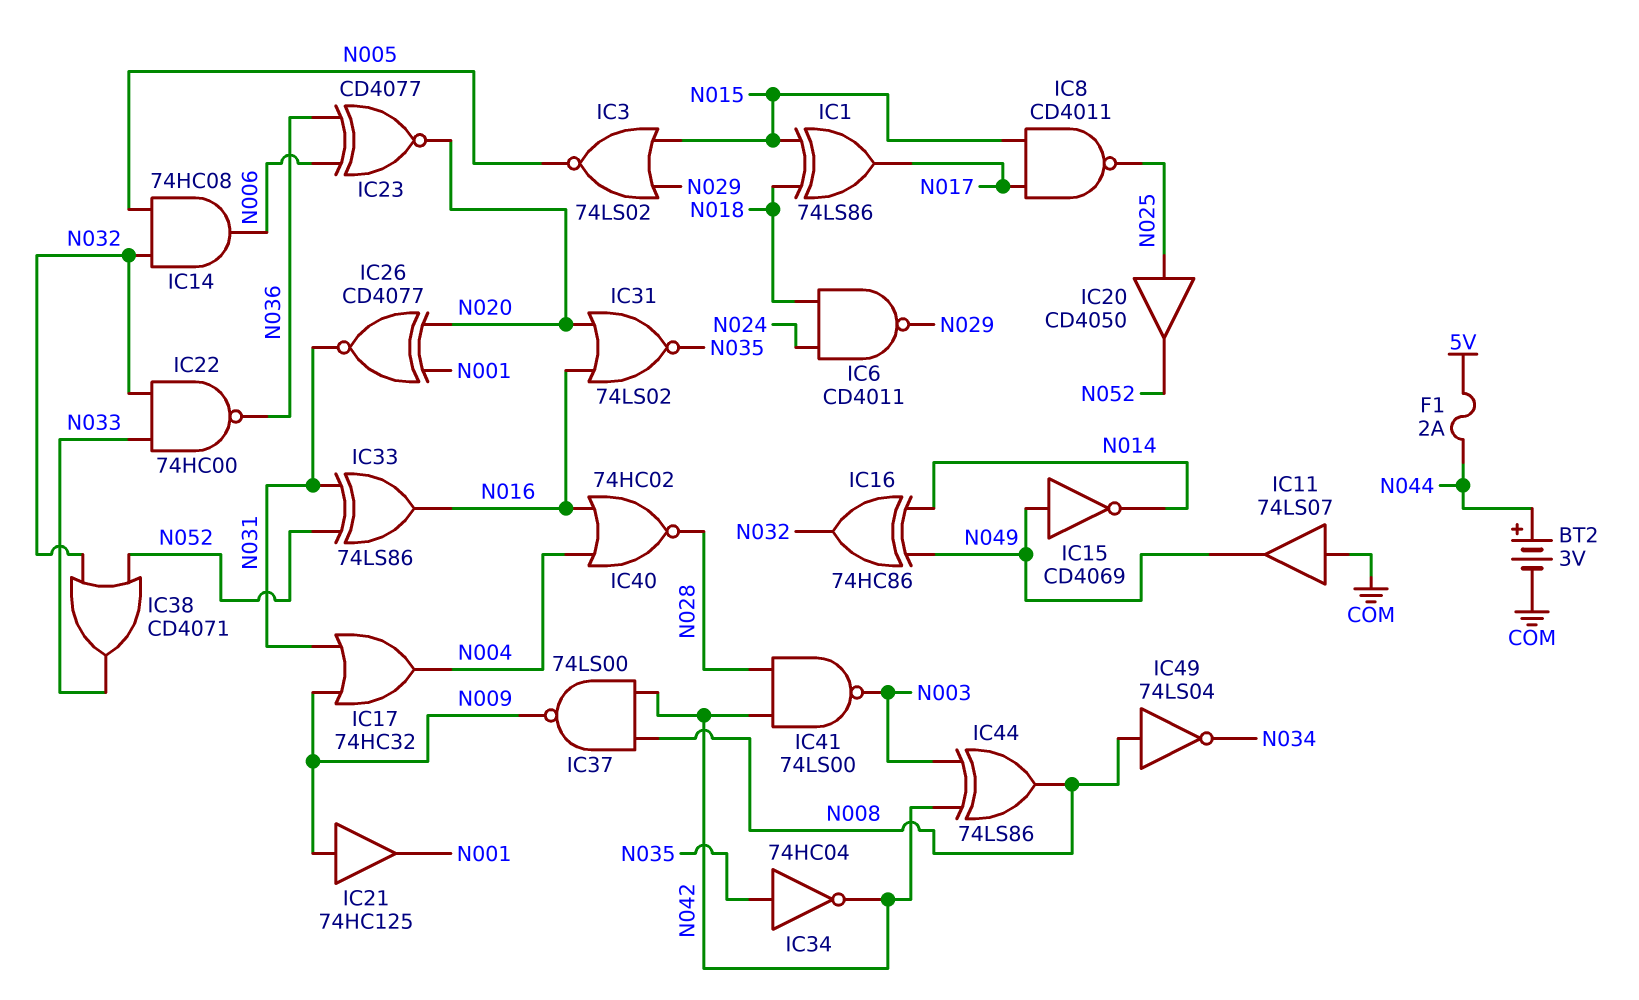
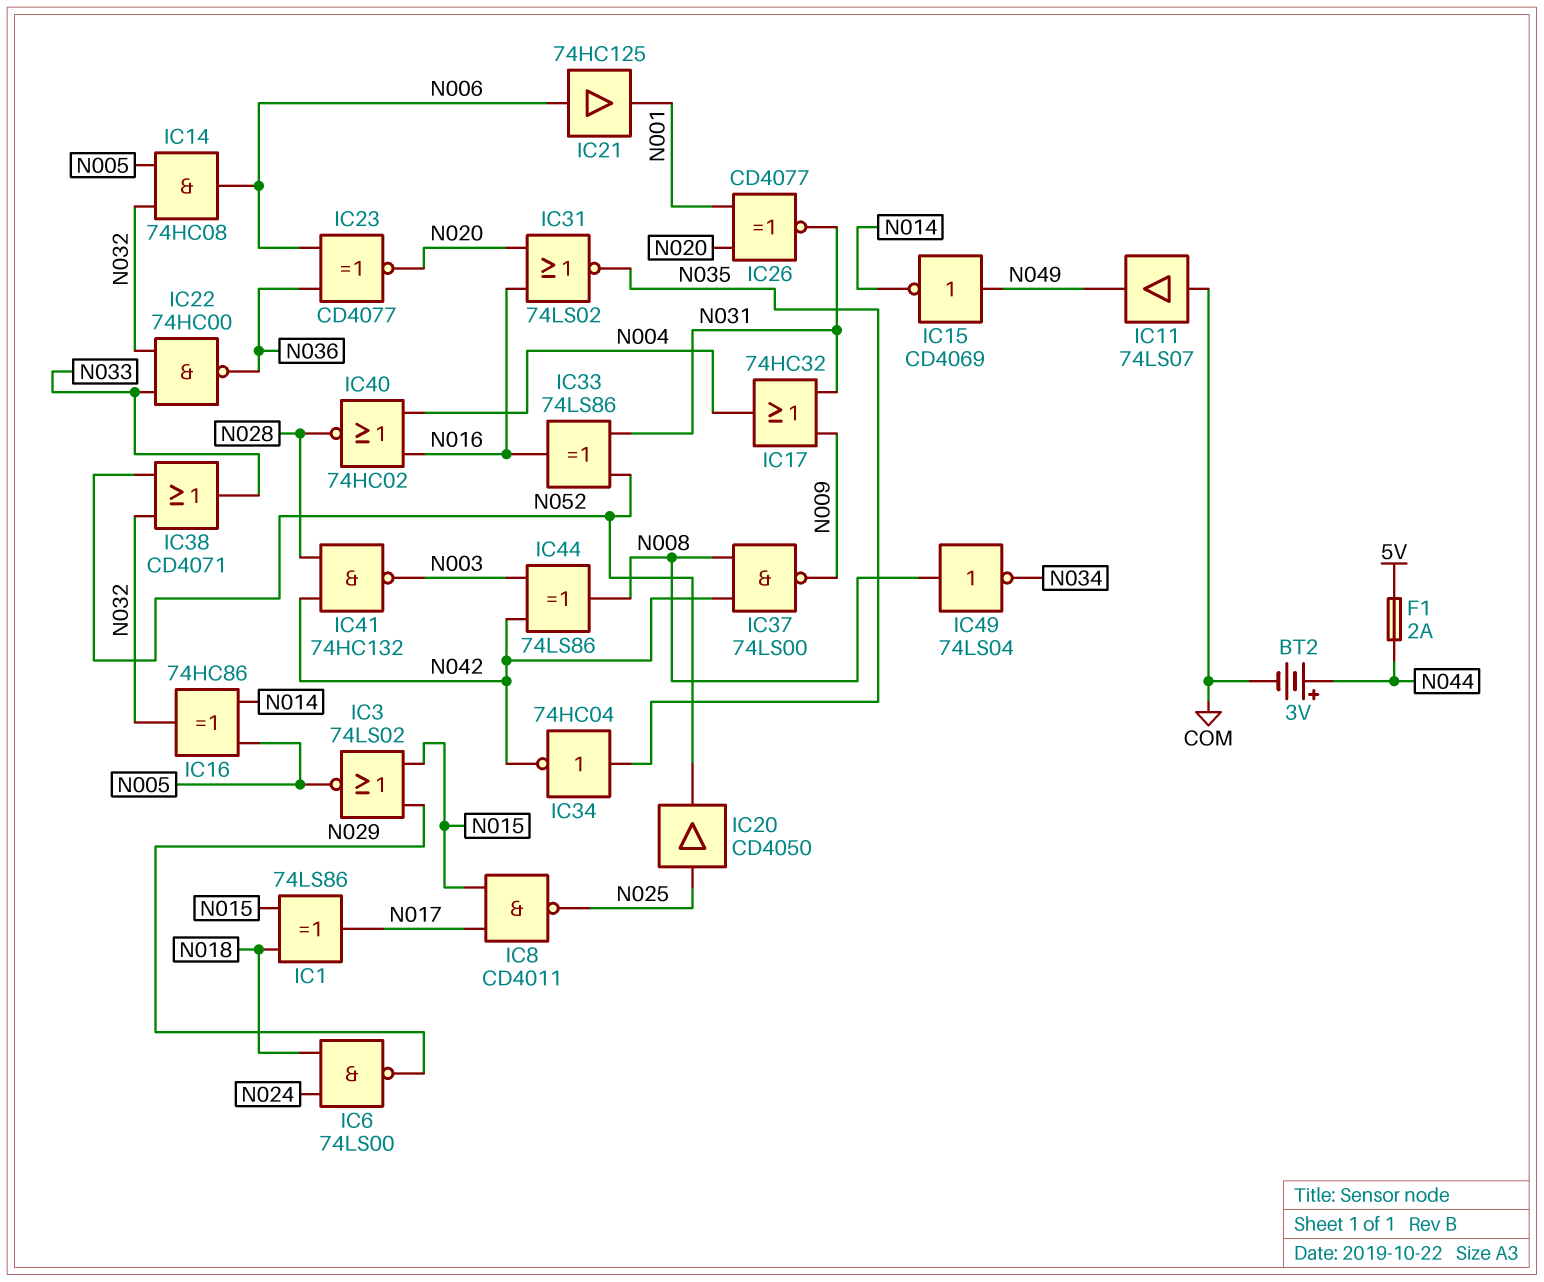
IC6: NAND CD4011 (in N018, in N024, out N029) -> NAND 74LS00 (in N018, in N024, out N029)
IC16: XOR 74HC86 (in N014, in N049, out N032) -> XOR 74HC86 (in N005, in N014, out N032)
IC21: buffer 74HC125 (in N009, out N001) -> buffer 74HC125 (in N006, out N001)
IC41: NAND 74LS00 (in N028, in N042, out N003) -> NAND 74HC132 (in N028, in N042, out N003)

